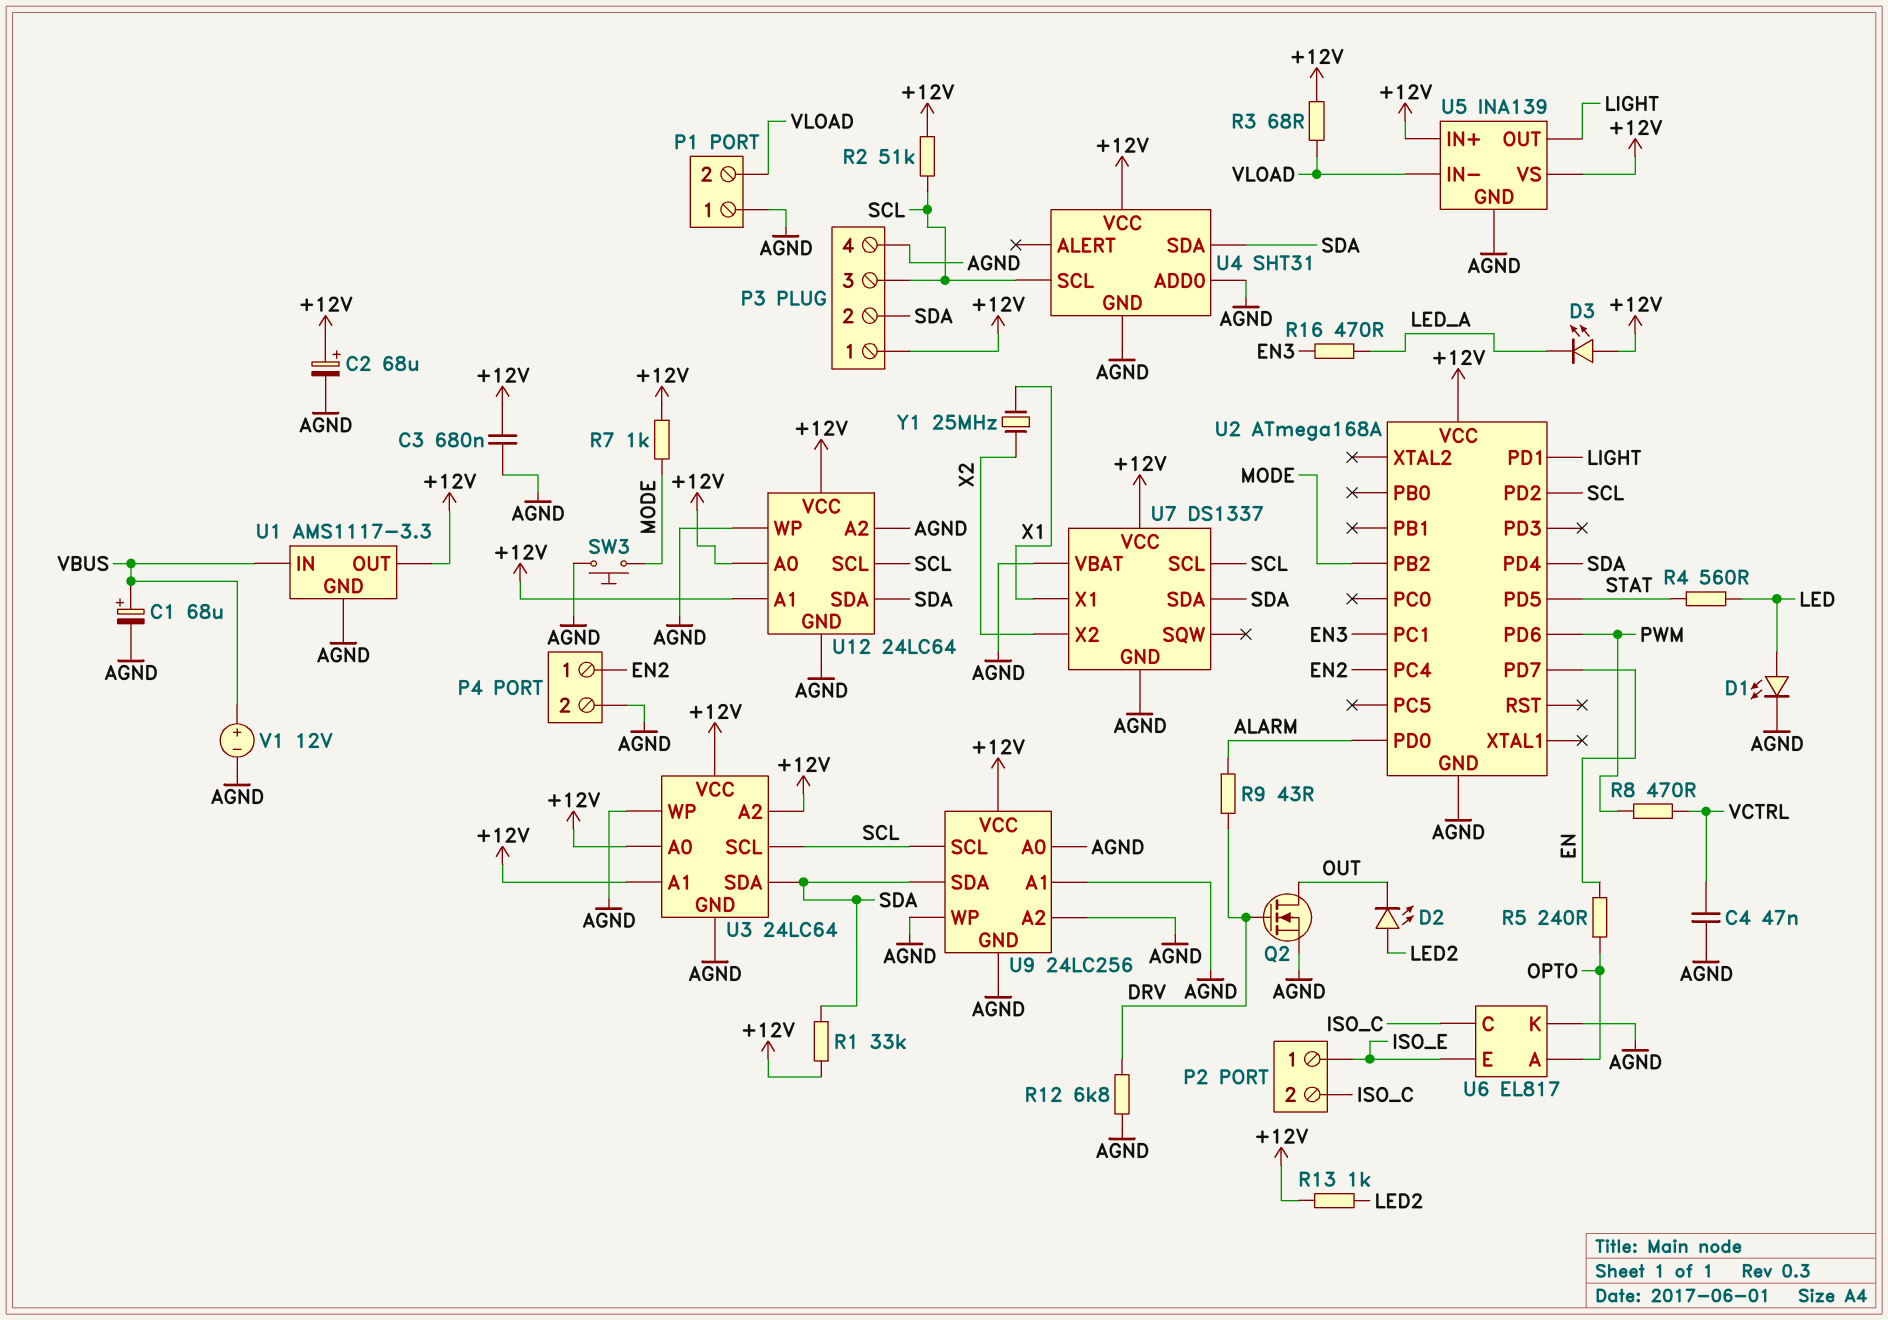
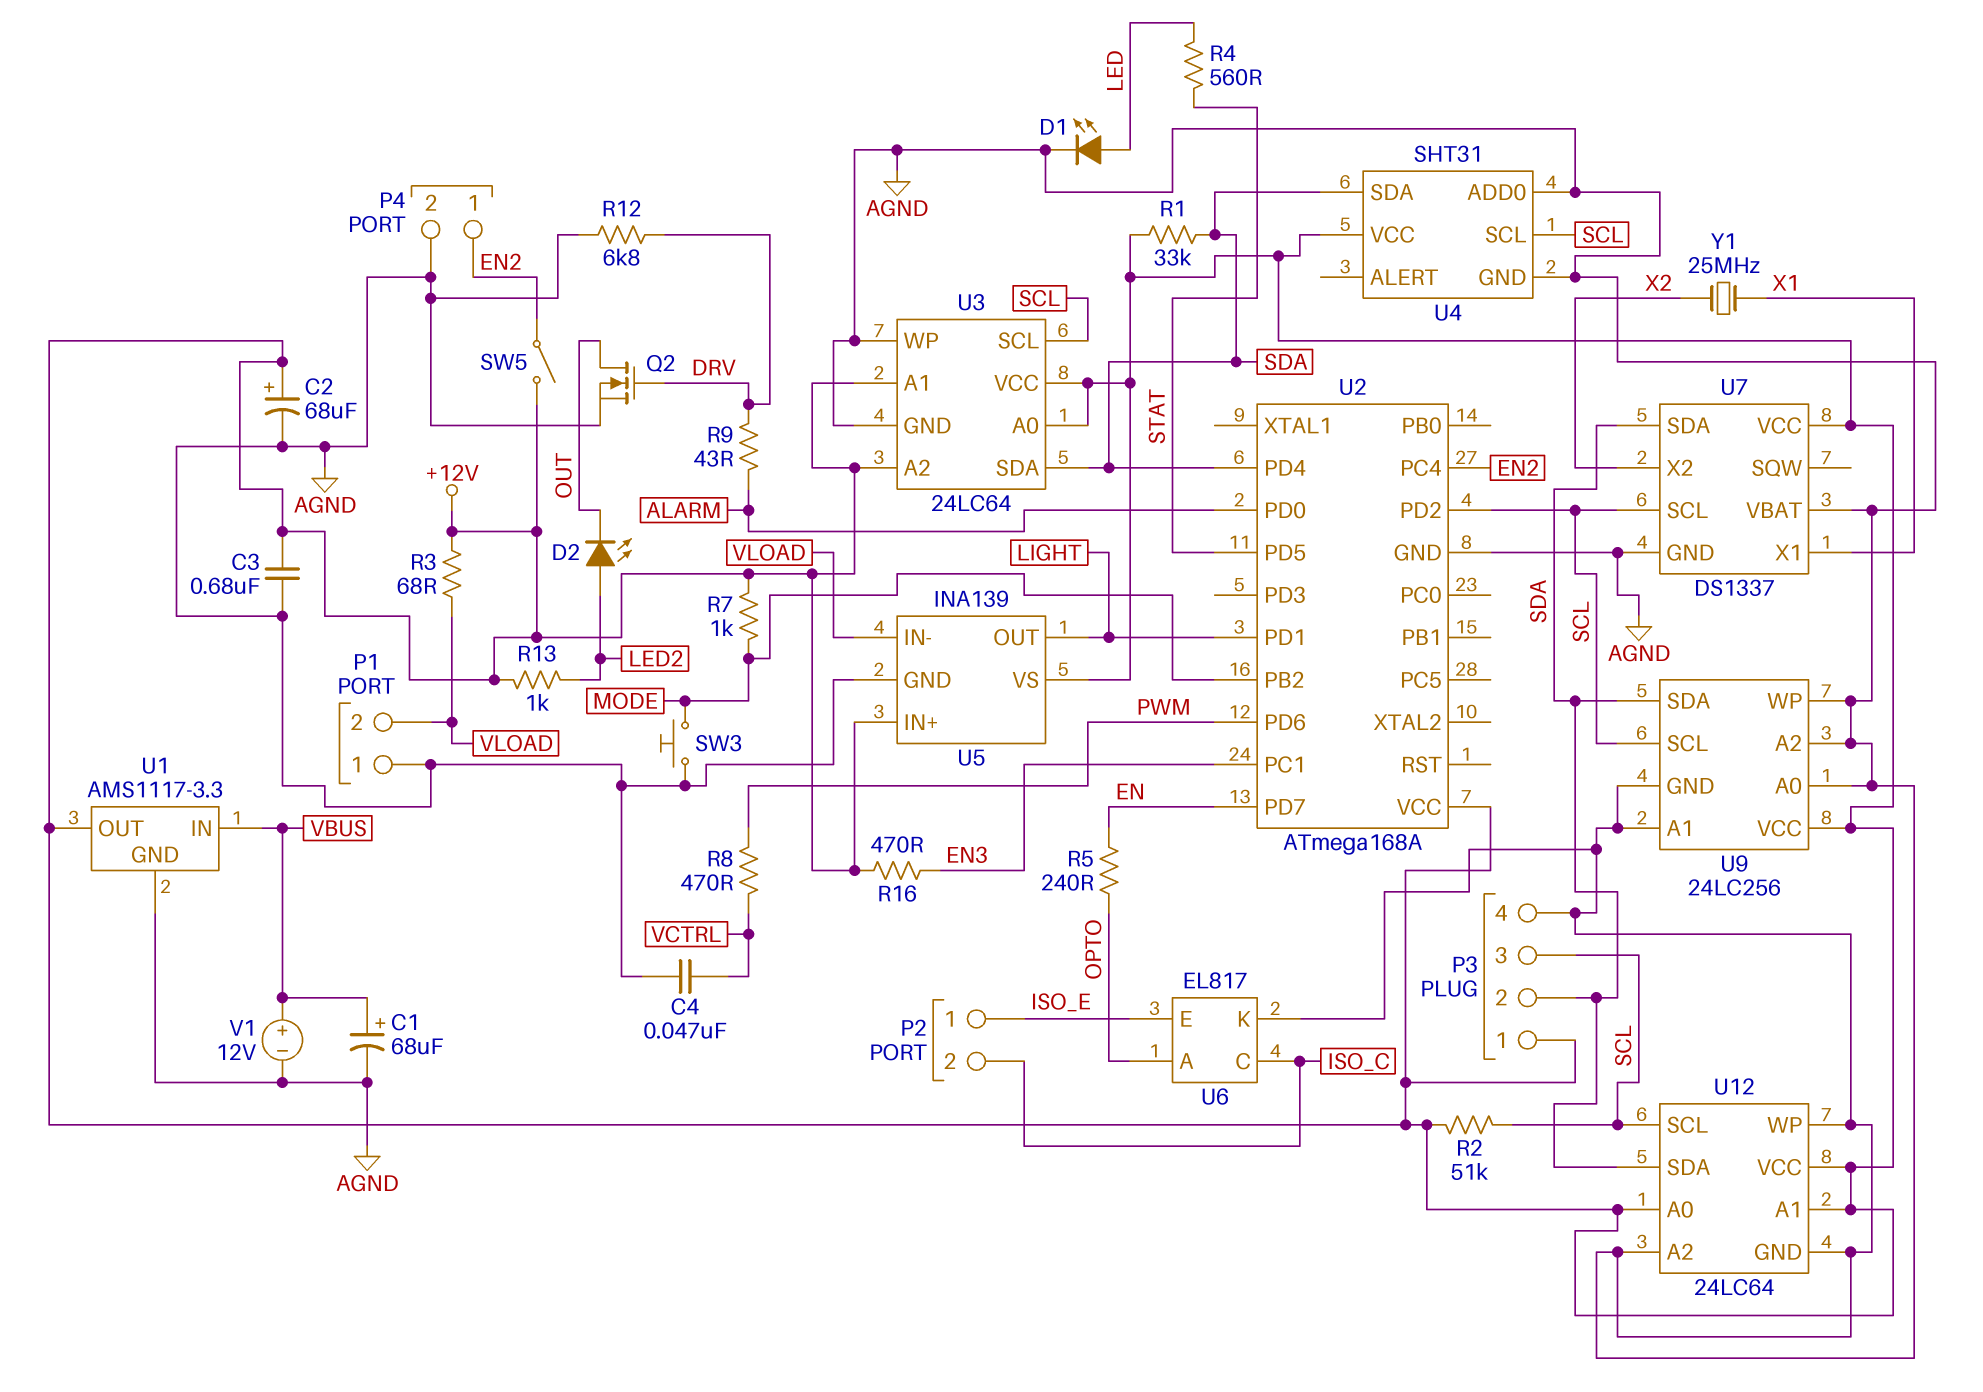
D3: LED (A +12V, K LED_A) -> none
R16: 470 (EN3, LED_A) -> 470 (+12V, EN3)
SW5: none -> switch (+12V, EN2)

